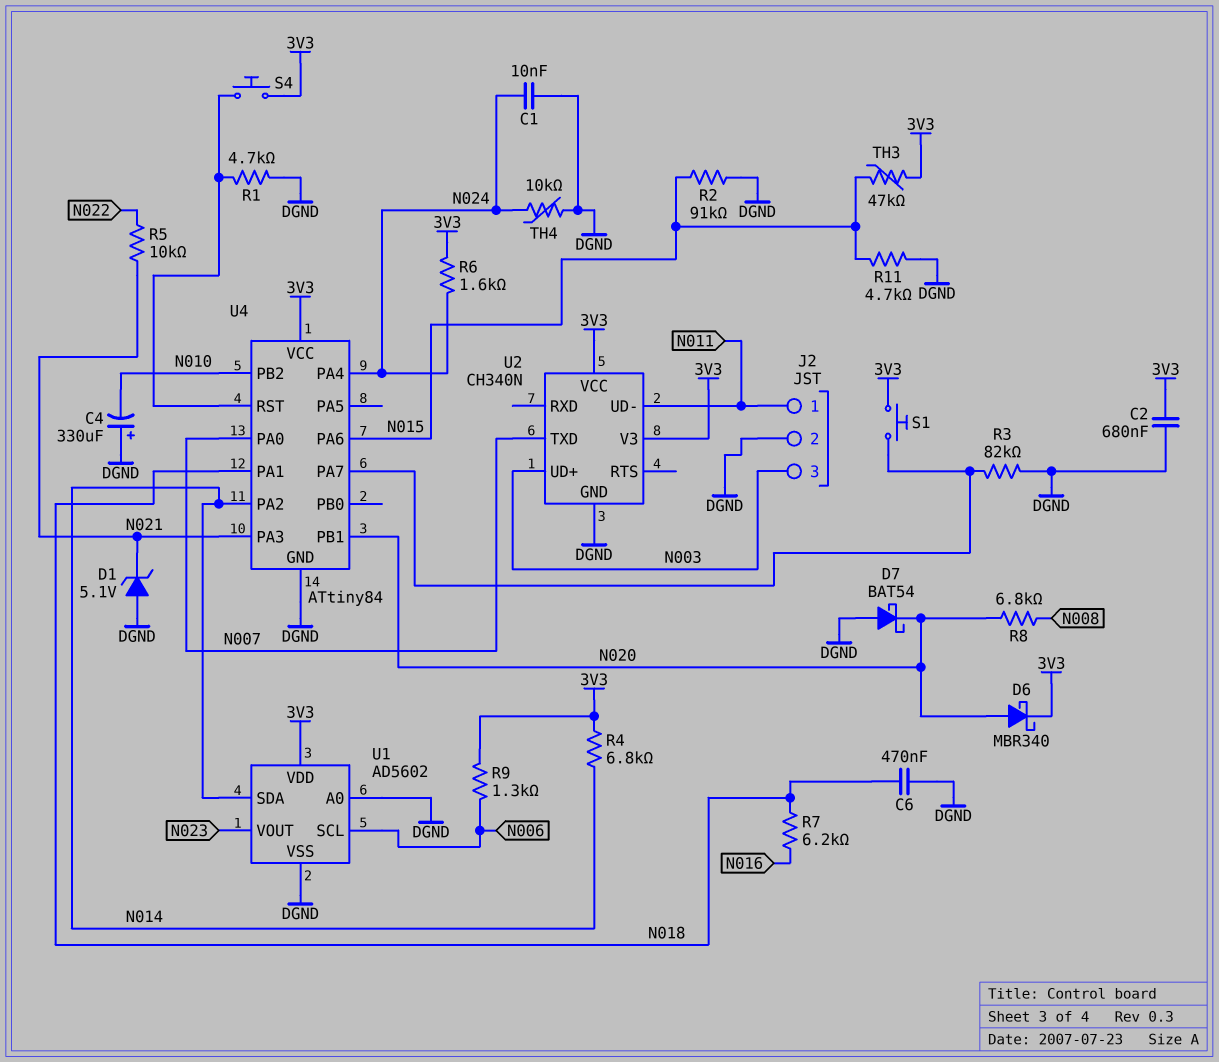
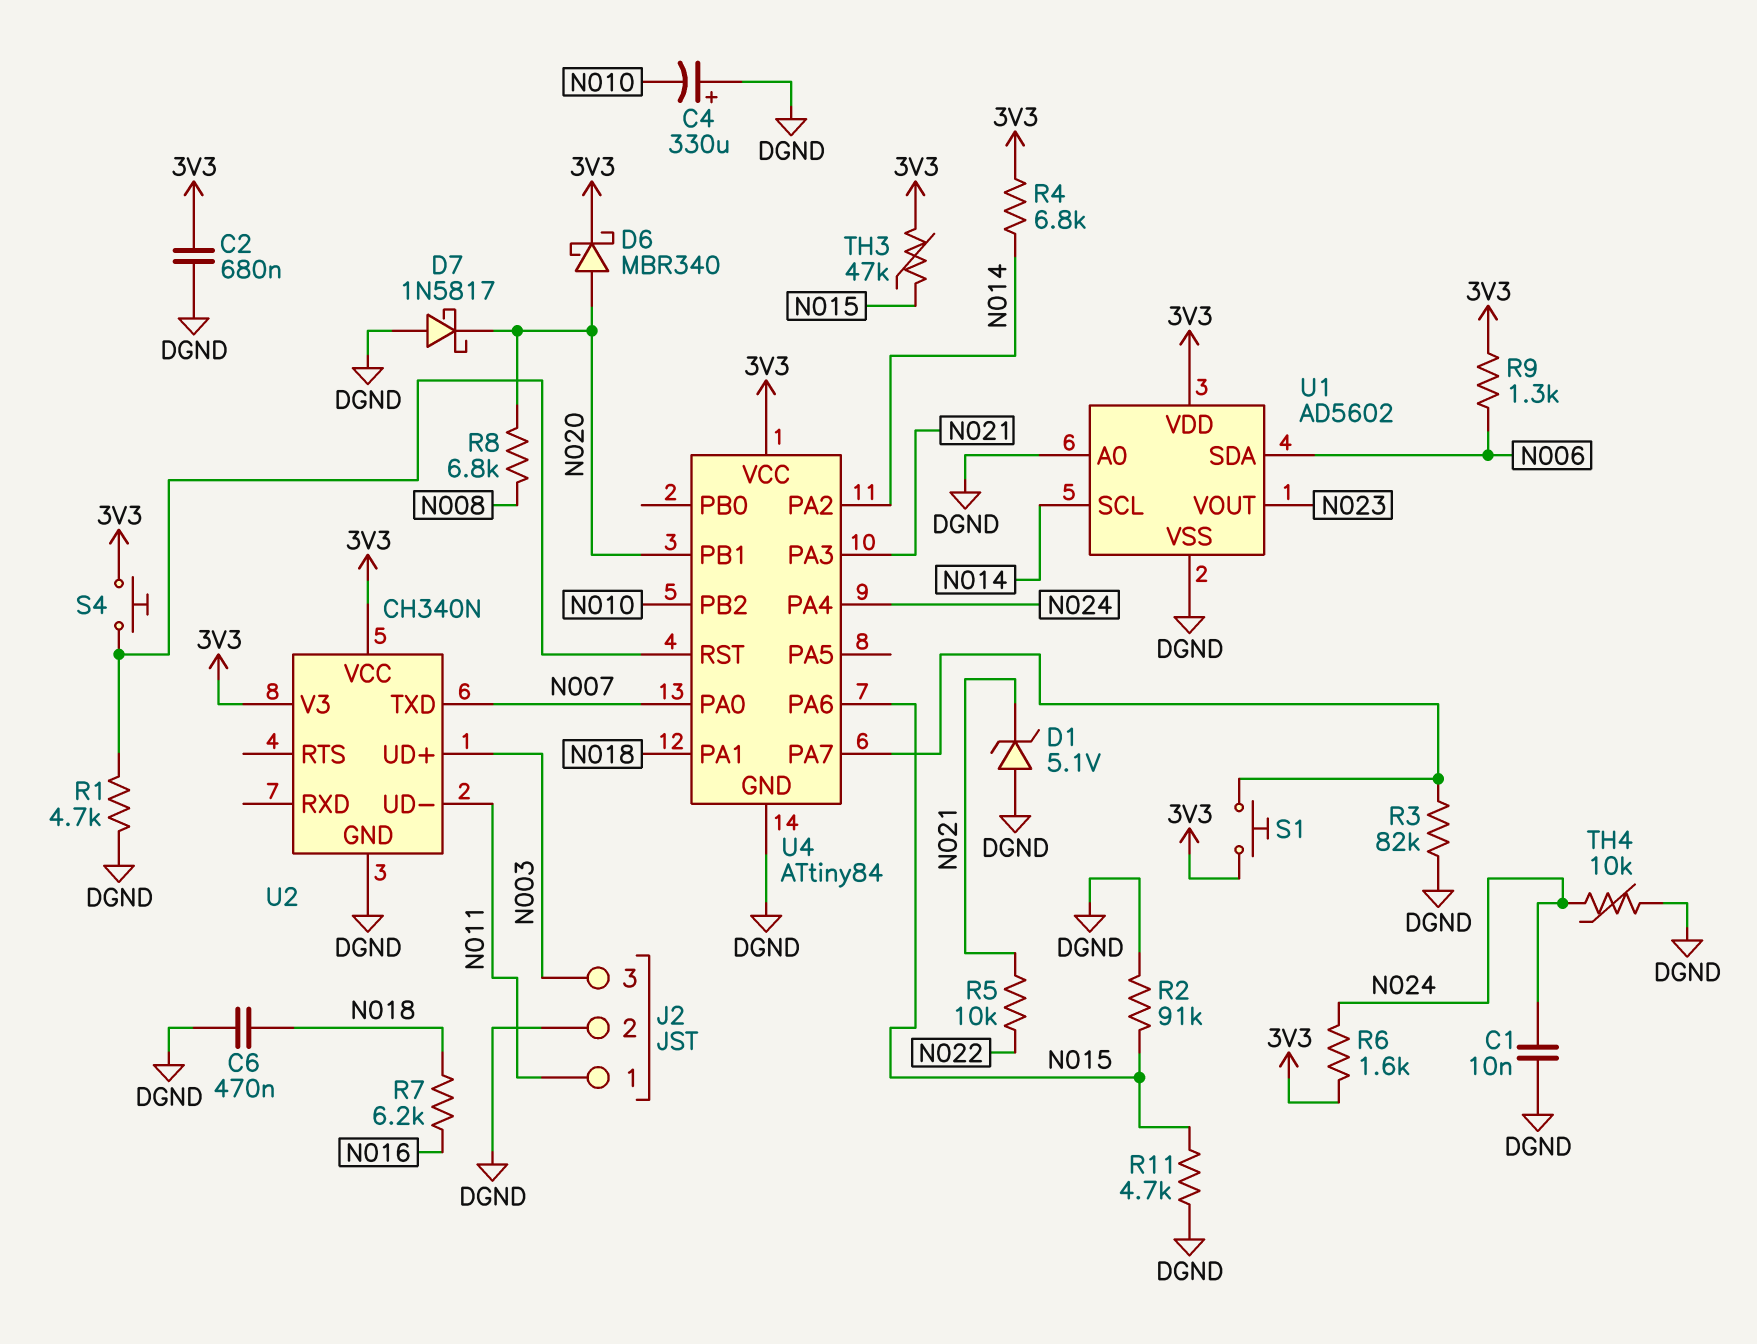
D7: schottky BAT54 (A DGND, K N020) -> schottky 1N5817 (A DGND, K N020)
U1 pin SCL: N006 -> N014
U1 pin SDA: N014 -> N006

